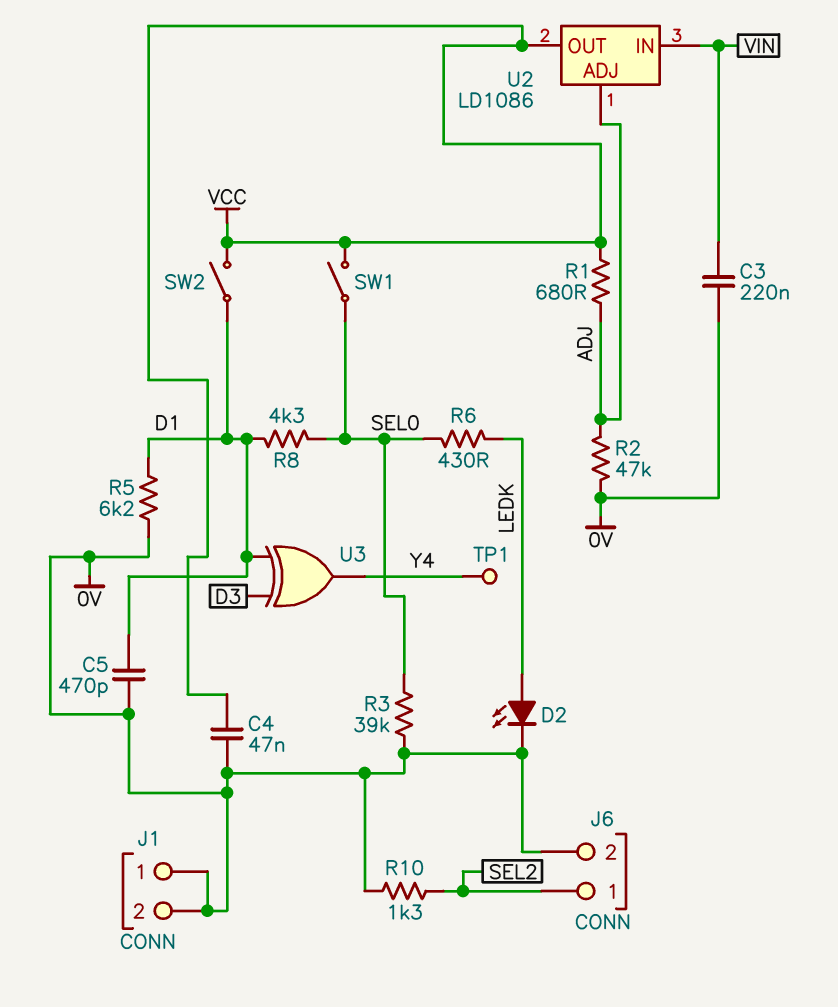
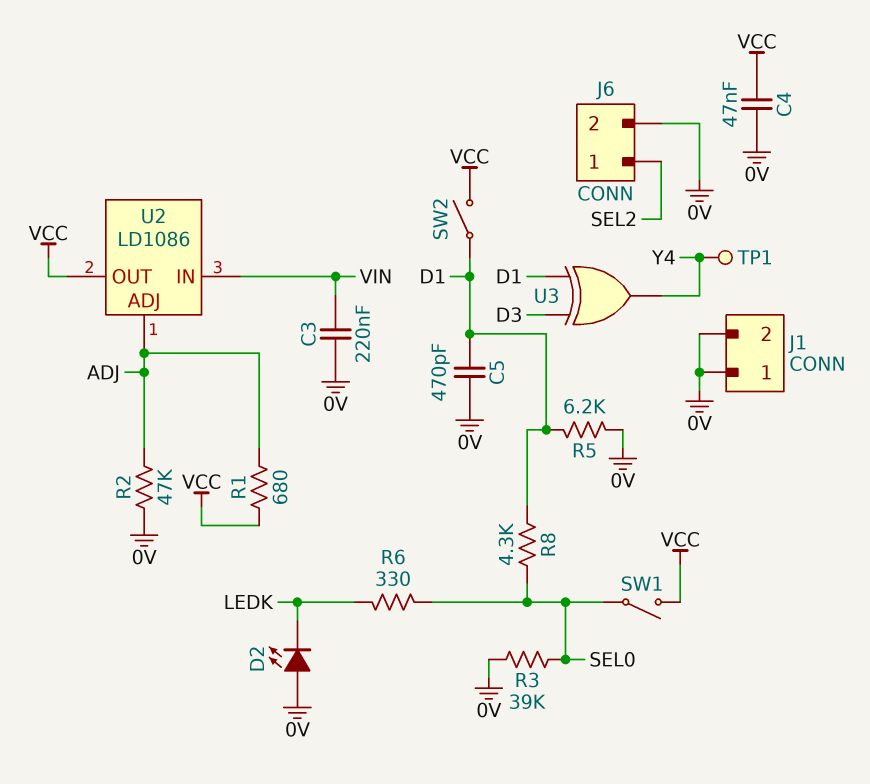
D2: LED (A LEDK, K 0V) -> LED (A 0V, K LEDK)
R6: 430 (LEDK, SEL0) -> 330 (LEDK, SEL0)
R10: 1.3k (0V, SEL2) -> none

